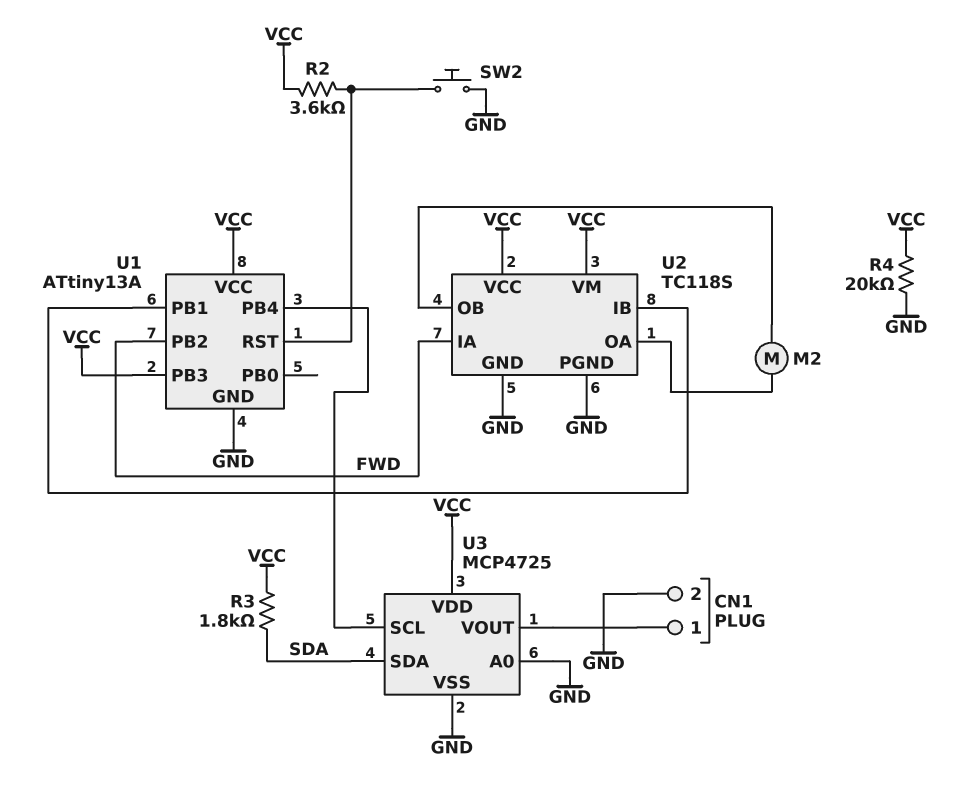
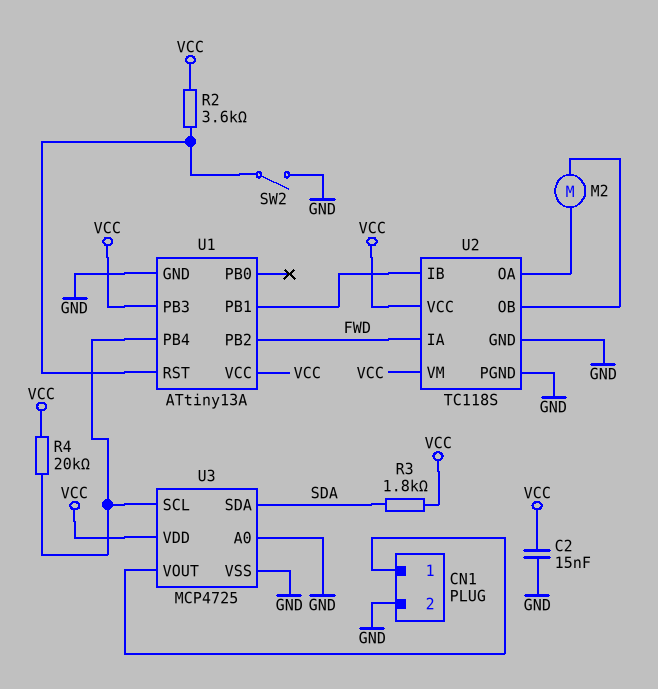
C2: none -> 15nF (GND, VCC)
R4: 20k (GND, VCC) -> 20k (U1/PB4, VCC)
SW2: button (GND, U1/RST) -> switch (GND, U1/RST)

